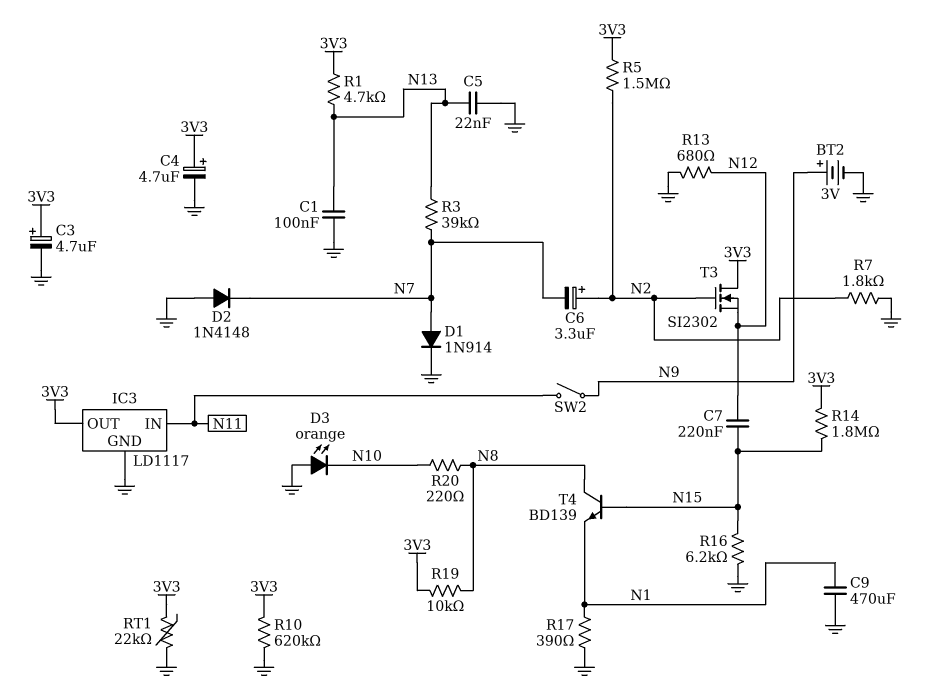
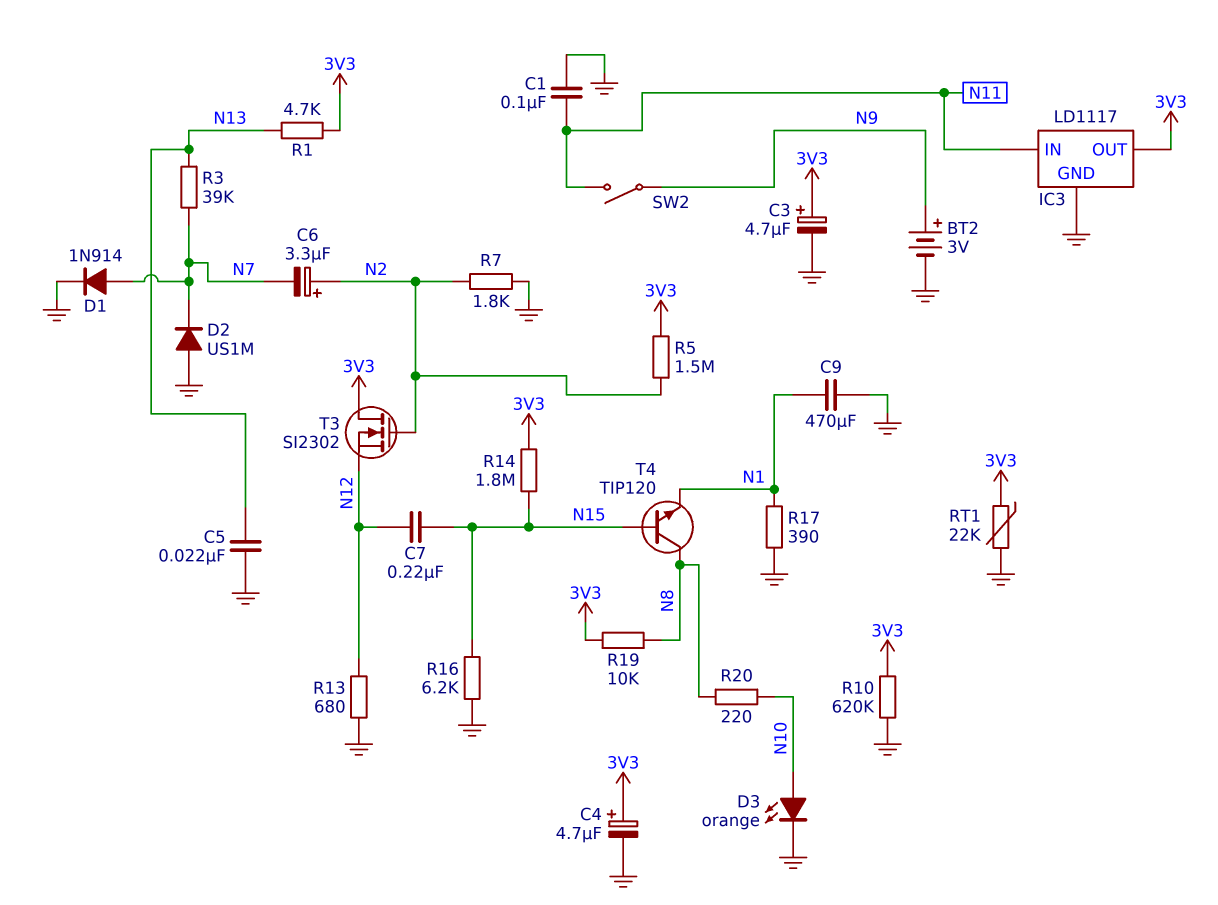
C1: 100nF (GND, N13) -> 100nF (GND, N11)
D2: diode 1N4148 (A GND, K N7) -> diode US1M (A GND, K N7)
D3: LED orange (A GND, K N10) -> LED orange (A N10, K GND)
T4: NPN BD139 (B N15, C N8, E N1) -> NPN TIP120 (B N15, C N8, E N1)

